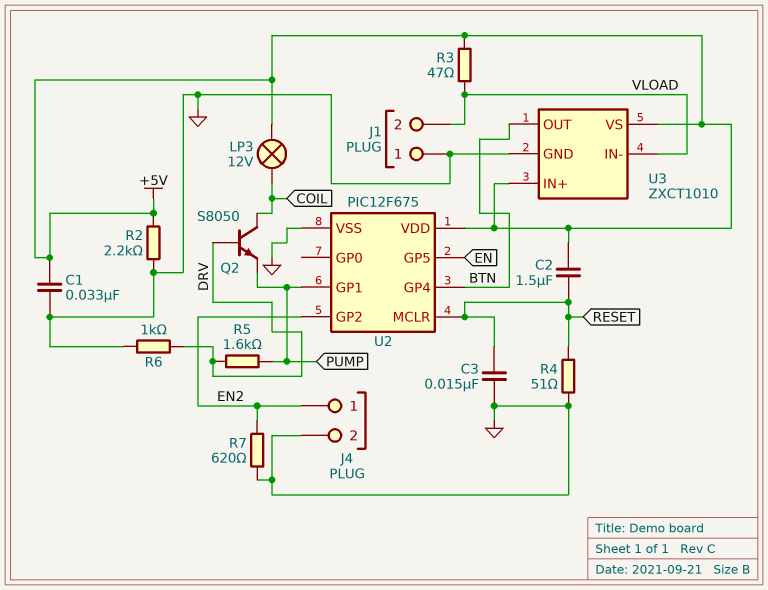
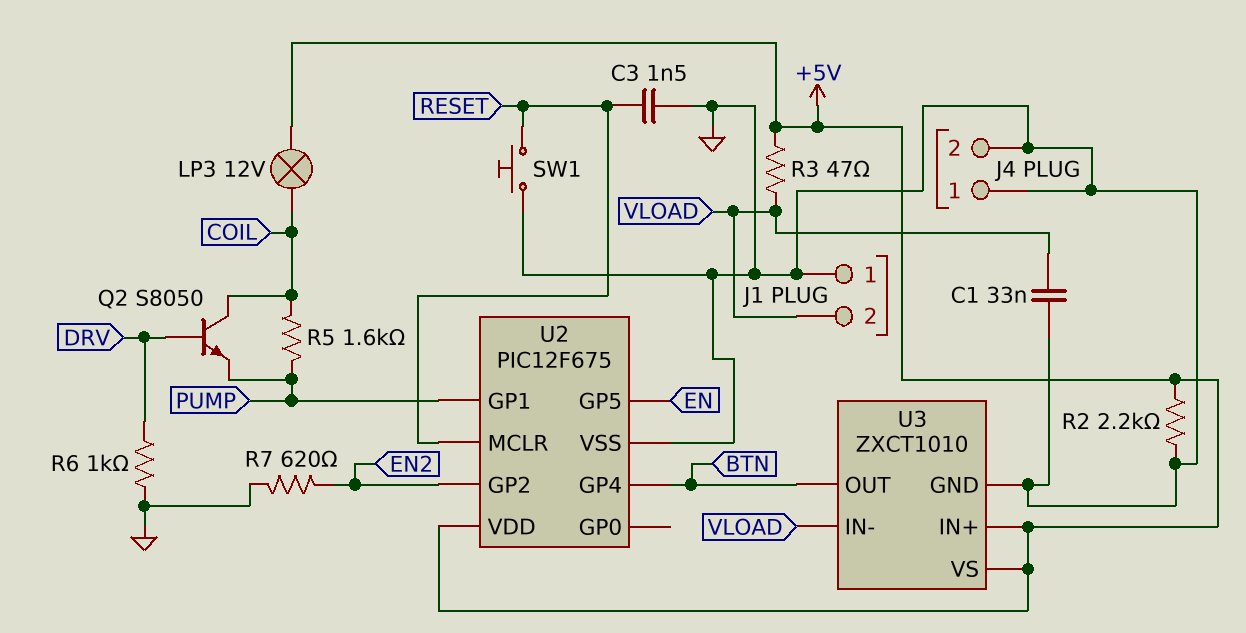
C1: 33nF (+5V, GND) -> 33nF (GND, VLOAD)
C2: 1.5uF (+5V, RESET) -> none
C3: 15nF (GND, RESET) -> 1.5nF (GND, RESET)
J4 pin 1: EN2 -> GND
R4: 51 (GND, RESET) -> none
R5: 1.6k (DRV, PUMP) -> 1.6k (COIL, PUMP)
SW1: none -> button (GND, RESET)

